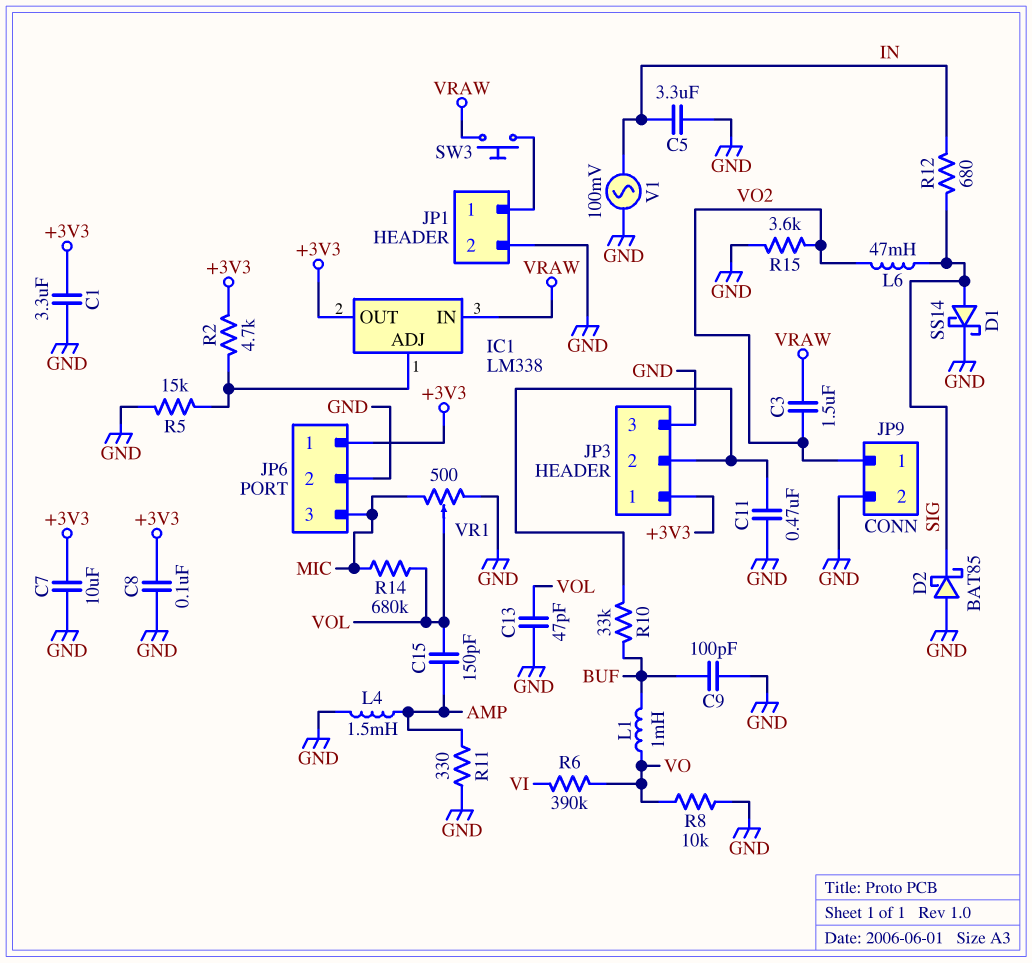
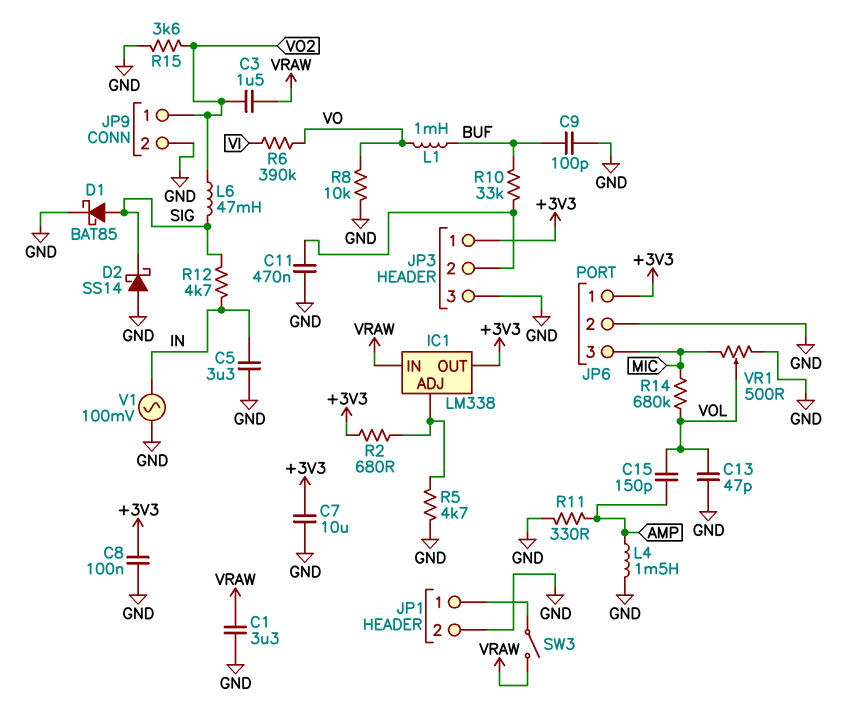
C1: 3.3uF (+3V3, GND) -> 3.3uF (GND, VRAW)
D1: schottky SS14 (A SIG, K GND) -> schottky BAT85 (A SIG, K GND)
D2: schottky BAT85 (A GND, K SIG) -> schottky SS14 (A GND, K SIG)
R2: 4.7k (+3V3, IC1/ADJ) -> 680 (+3V3, IC1/ADJ)
R5: 15k (GND, IC1/ADJ) -> 4.7k (GND, IC1/ADJ)
R12: 680 (IN, SIG) -> 4.7k (IN, SIG)
SW3: button (JP1/1, VRAW) -> switch (JP1/1, VRAW)

